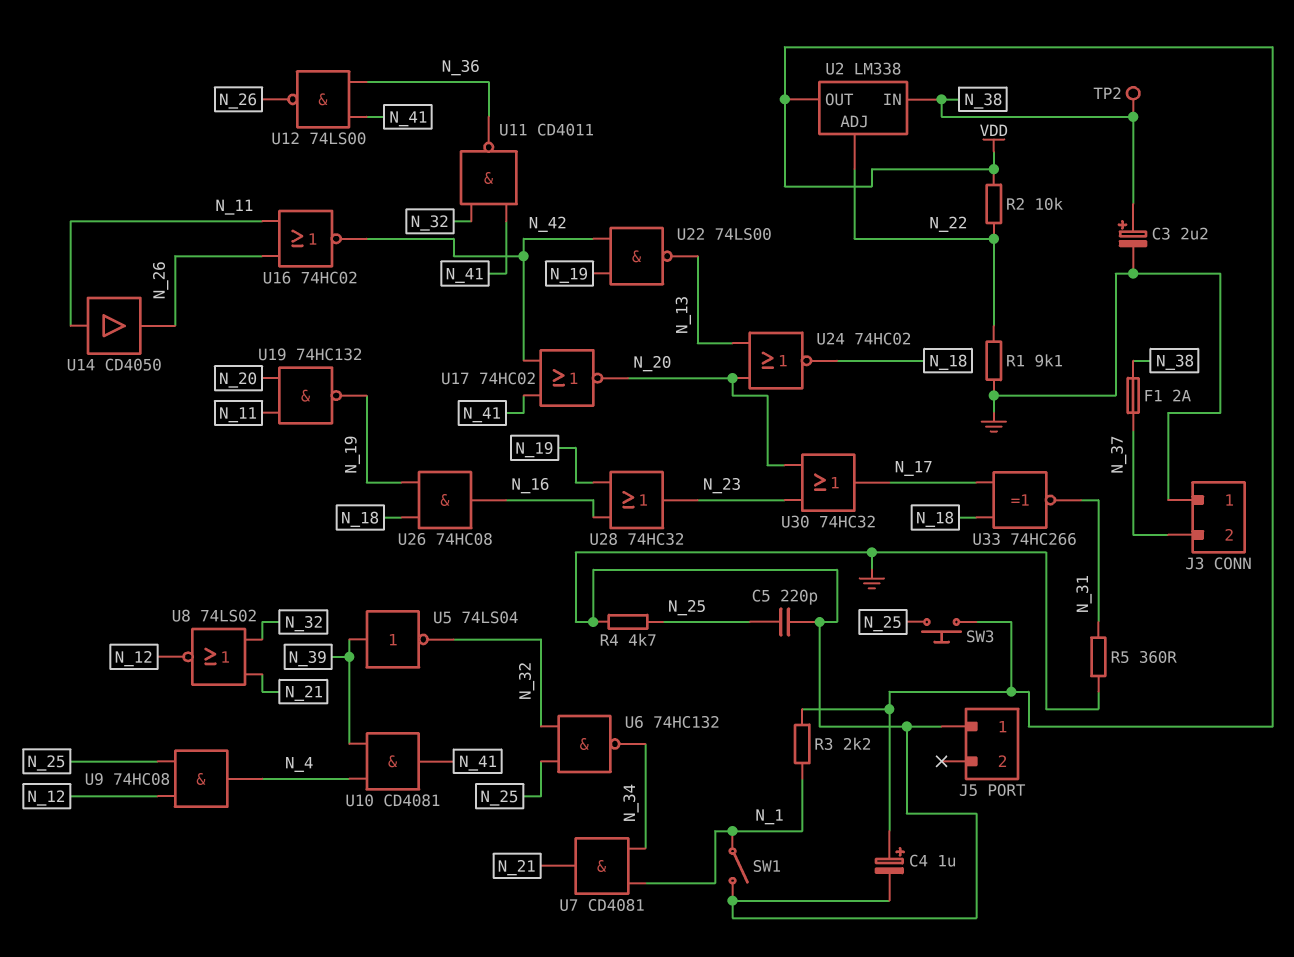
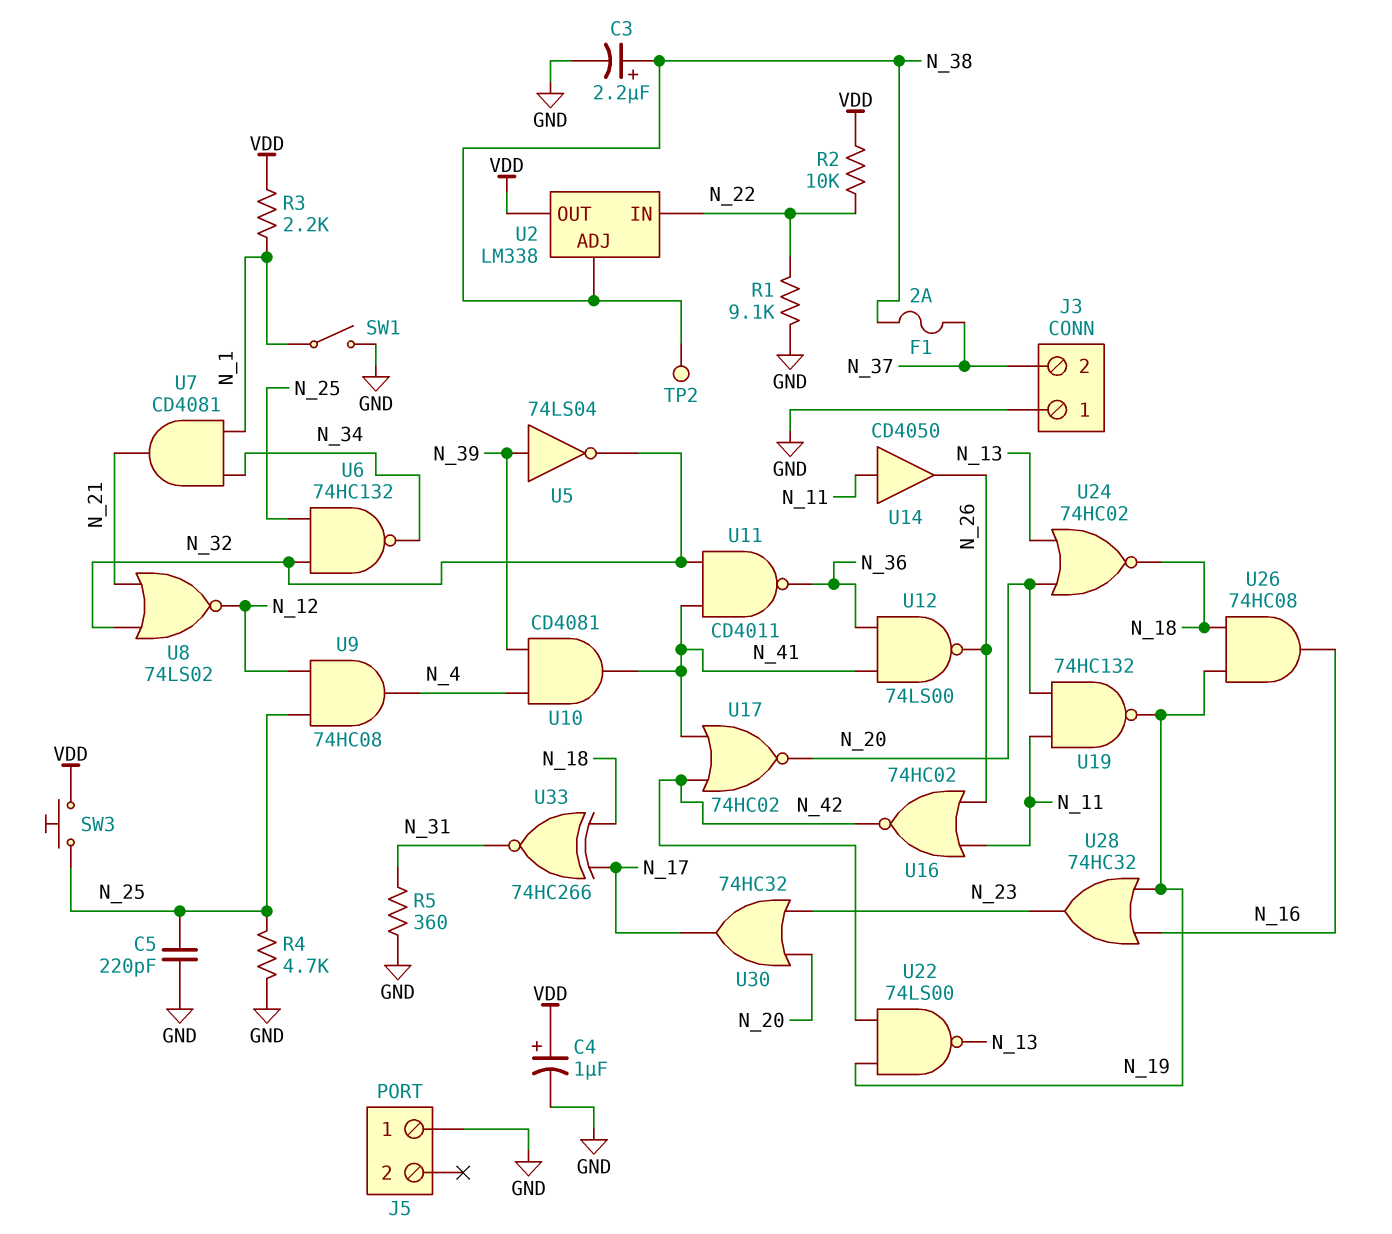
U2 pin ADJ: N_22 -> N_38
U2 pin IN: N_38 -> N_22

